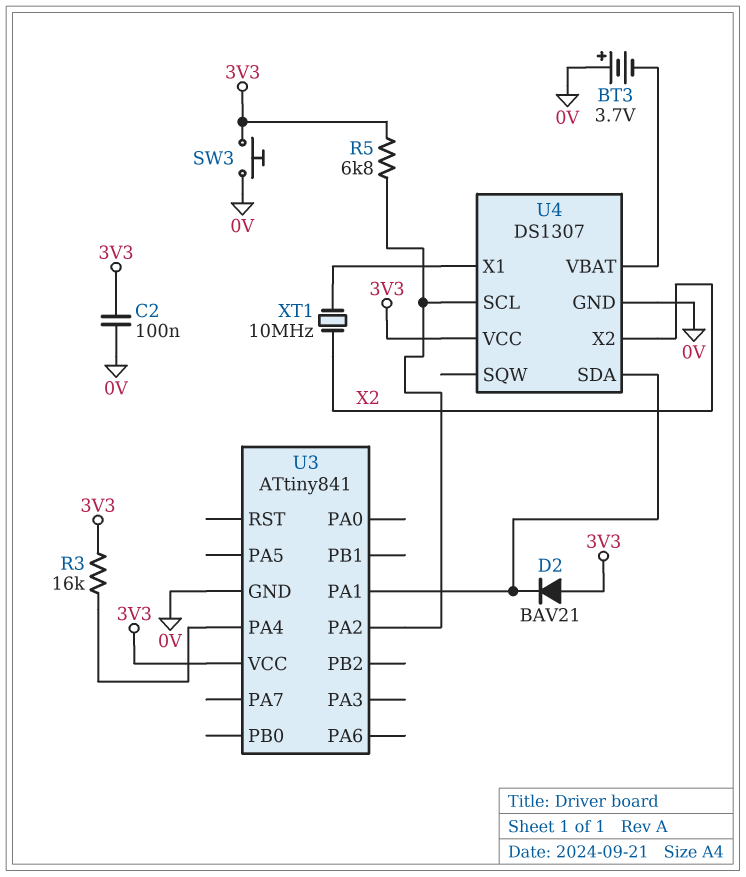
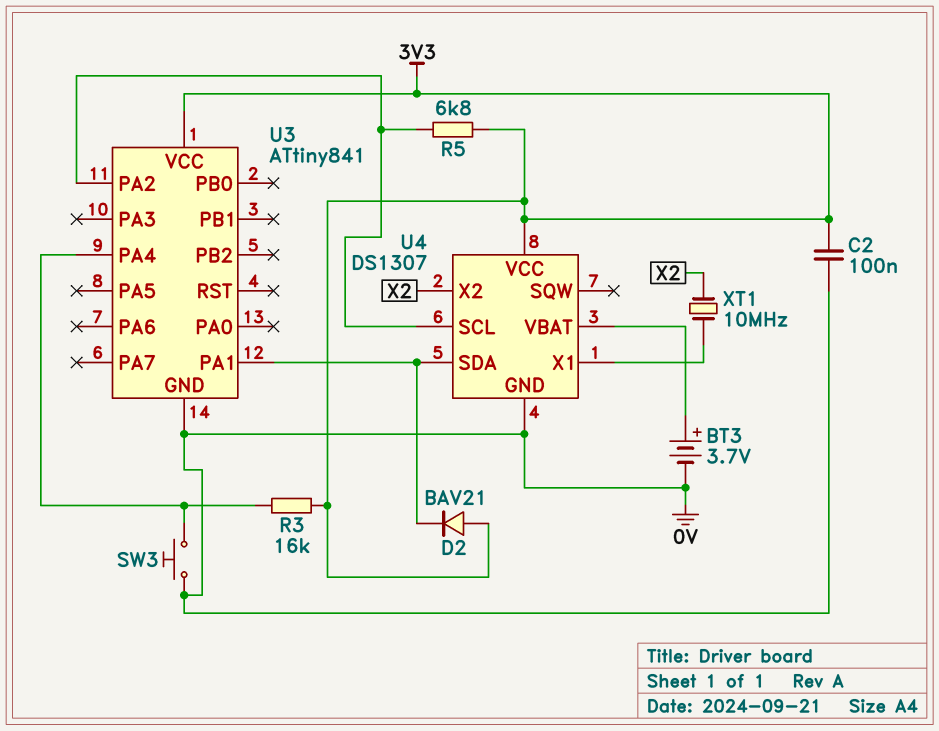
BT3: 3.7V (plus 0V, minus U4/VBAT) -> 3.7V (plus U4/VBAT, minus 0V)
SW3: button (0V, 3V3) -> button (0V, U3/PA4)

